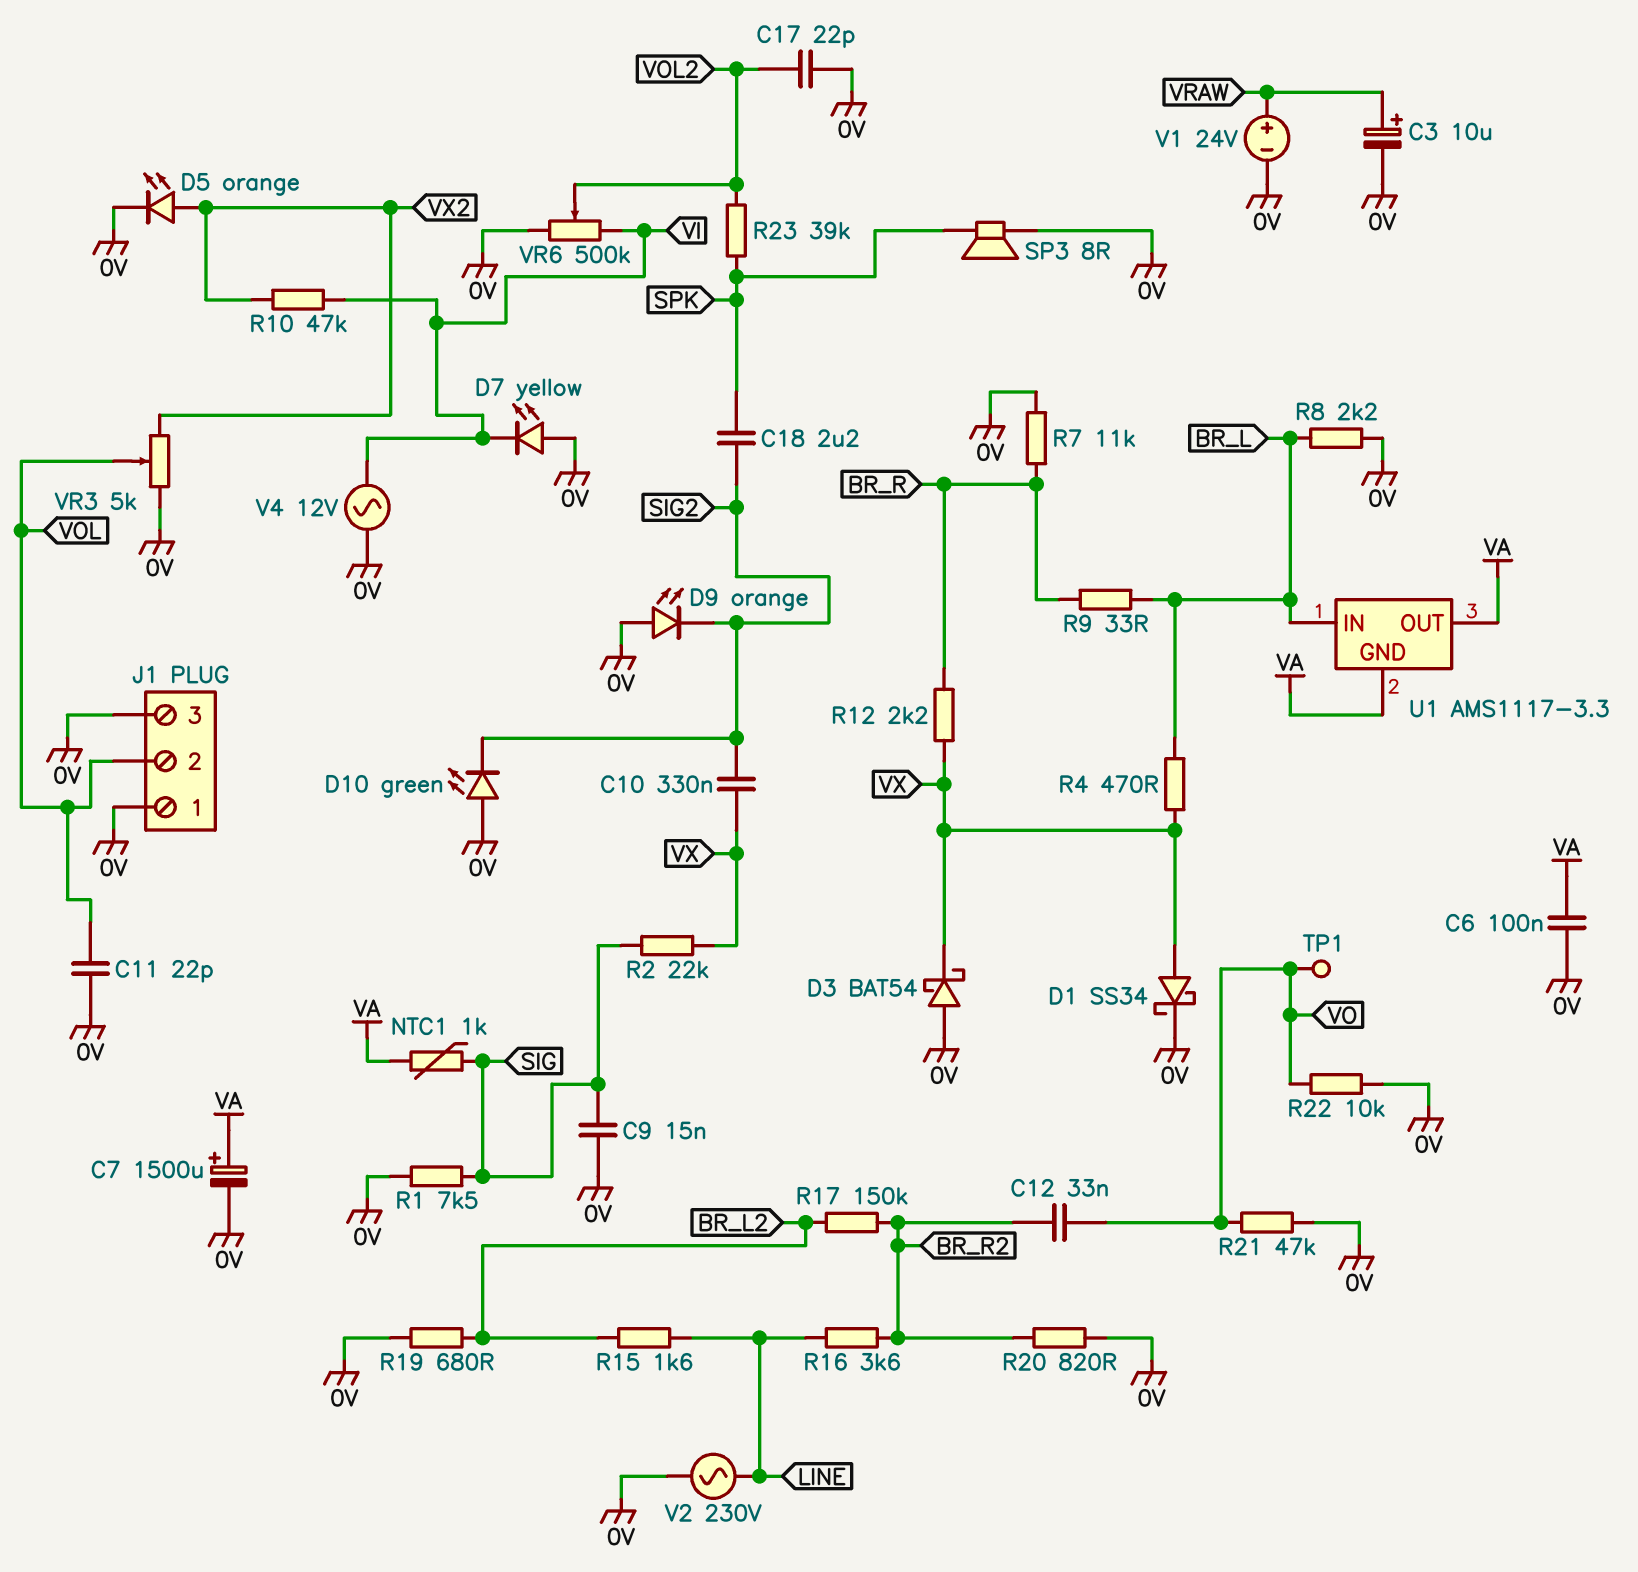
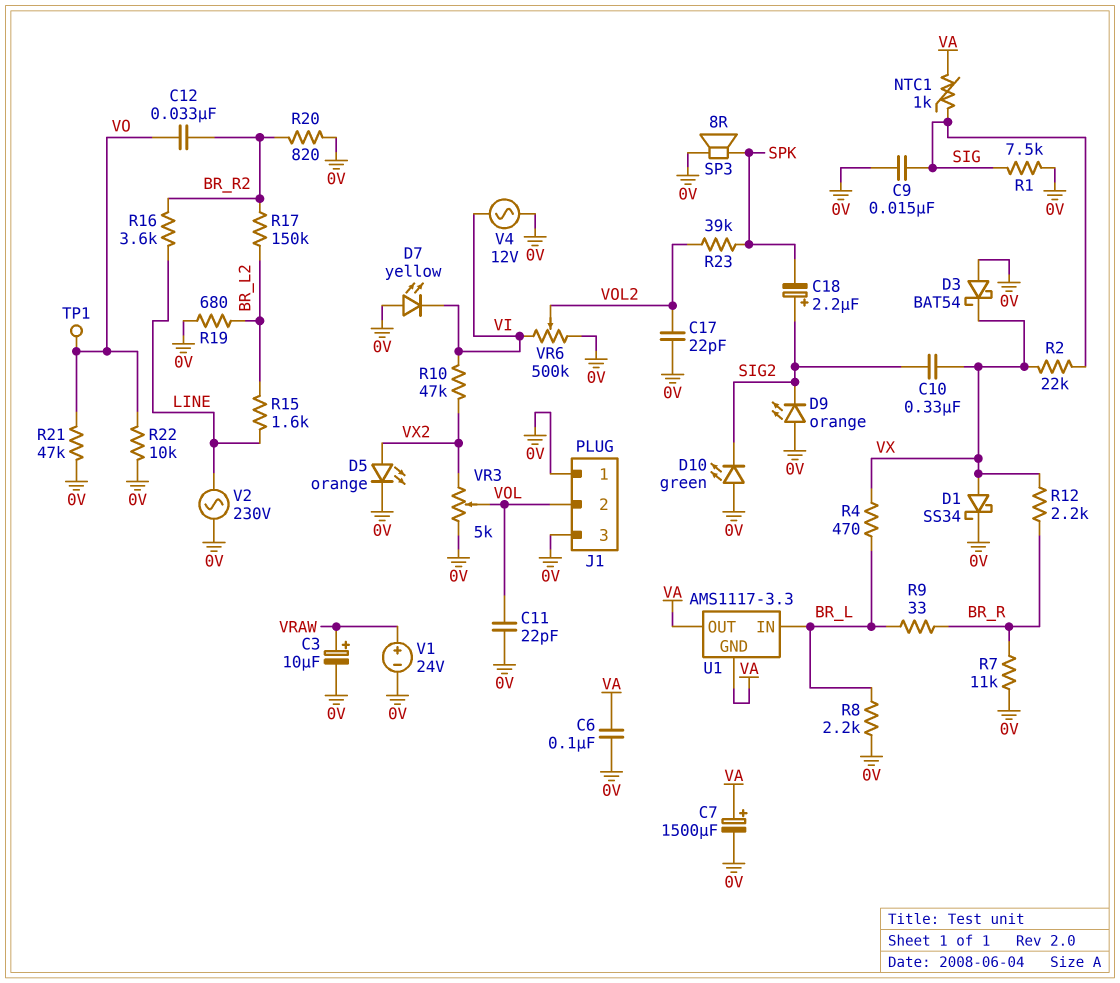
C18: 2.2uF (SIG2, SPK) -> 2.2uF (plus SIG2, minus SPK)

